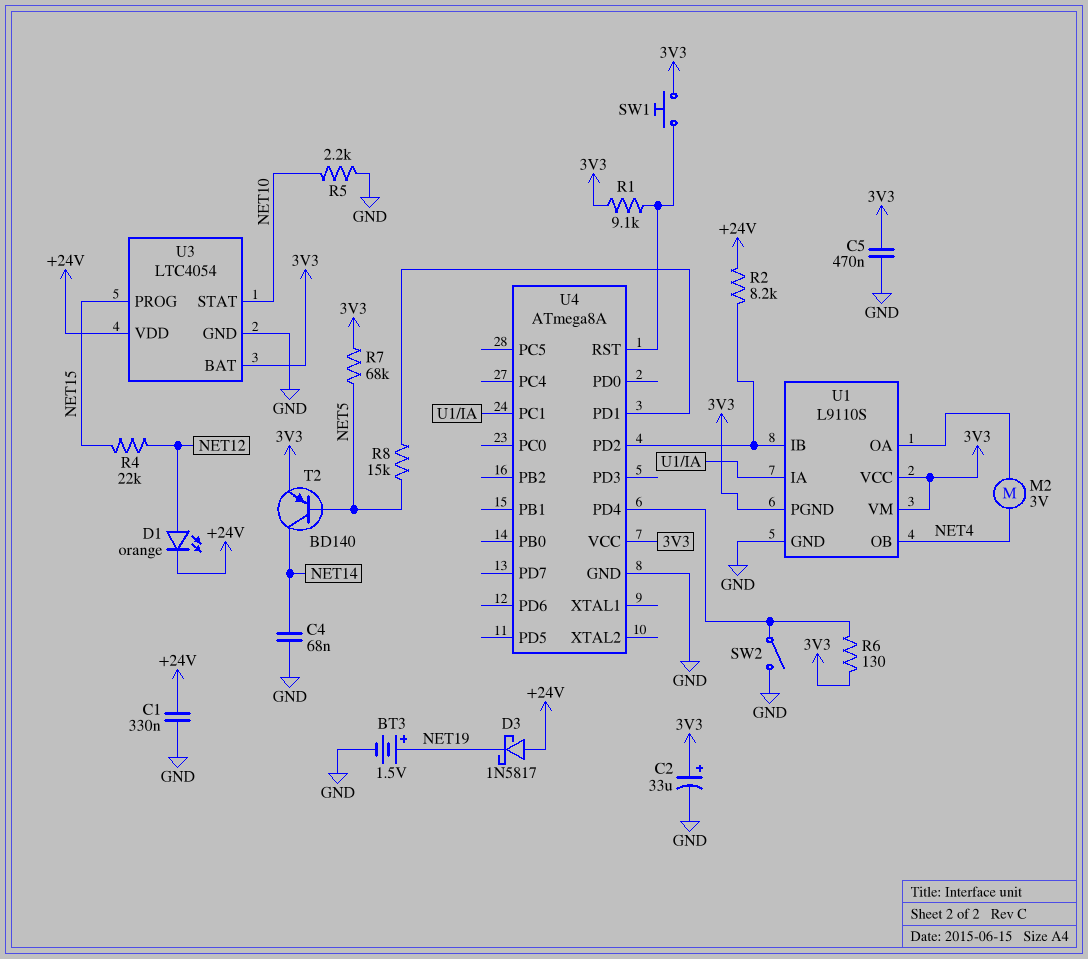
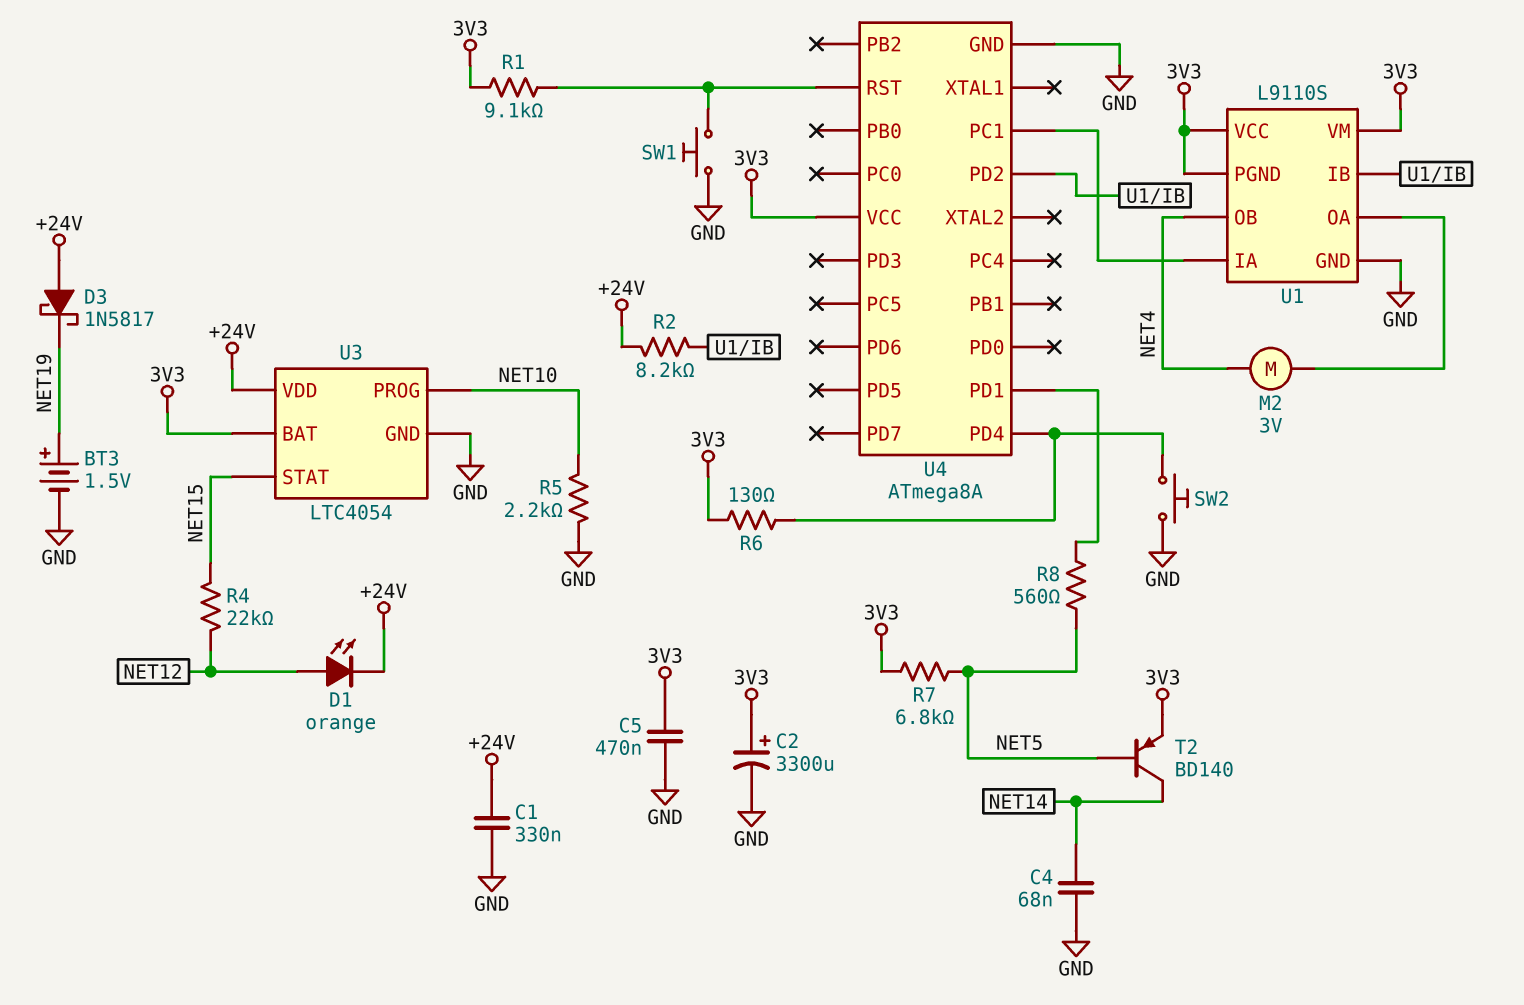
C2: 33uF (plus 3V3, minus GND) -> 3300uF (plus 3V3, minus GND)
R7: 68k (3V3, NET5) -> 6.8k (3V3, NET5)
R8: 15k (NET5, U4/PD1) -> 560 (NET5, U4/PD1)
SW1: button (3V3, U4/RST) -> button (GND, U4/RST)
SW2: switch (GND, U4/PD4) -> button (GND, U4/PD4)
U3 pin PROG: NET15 -> NET10
U3 pin STAT: NET10 -> NET15

